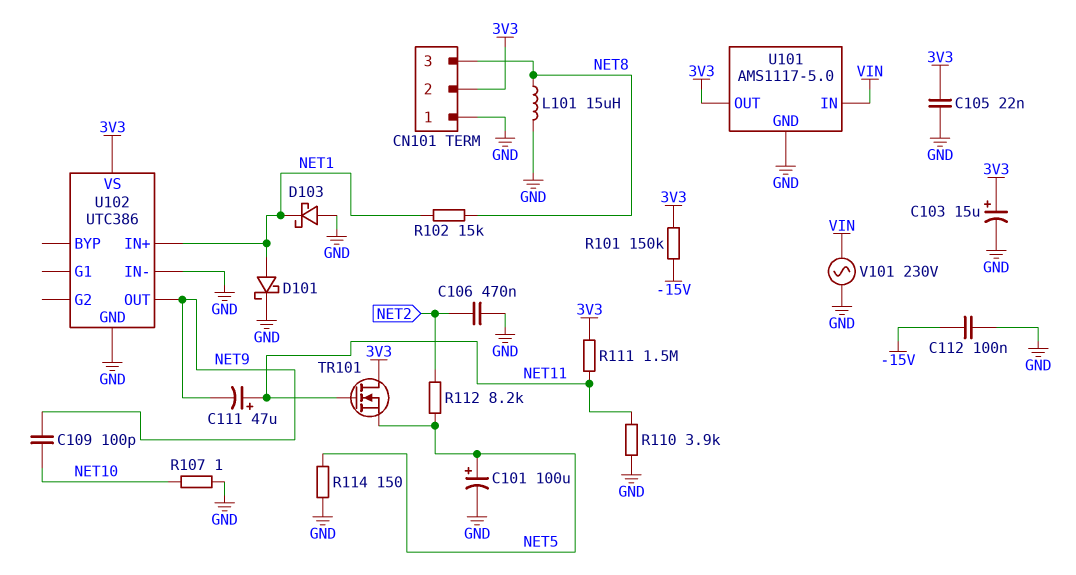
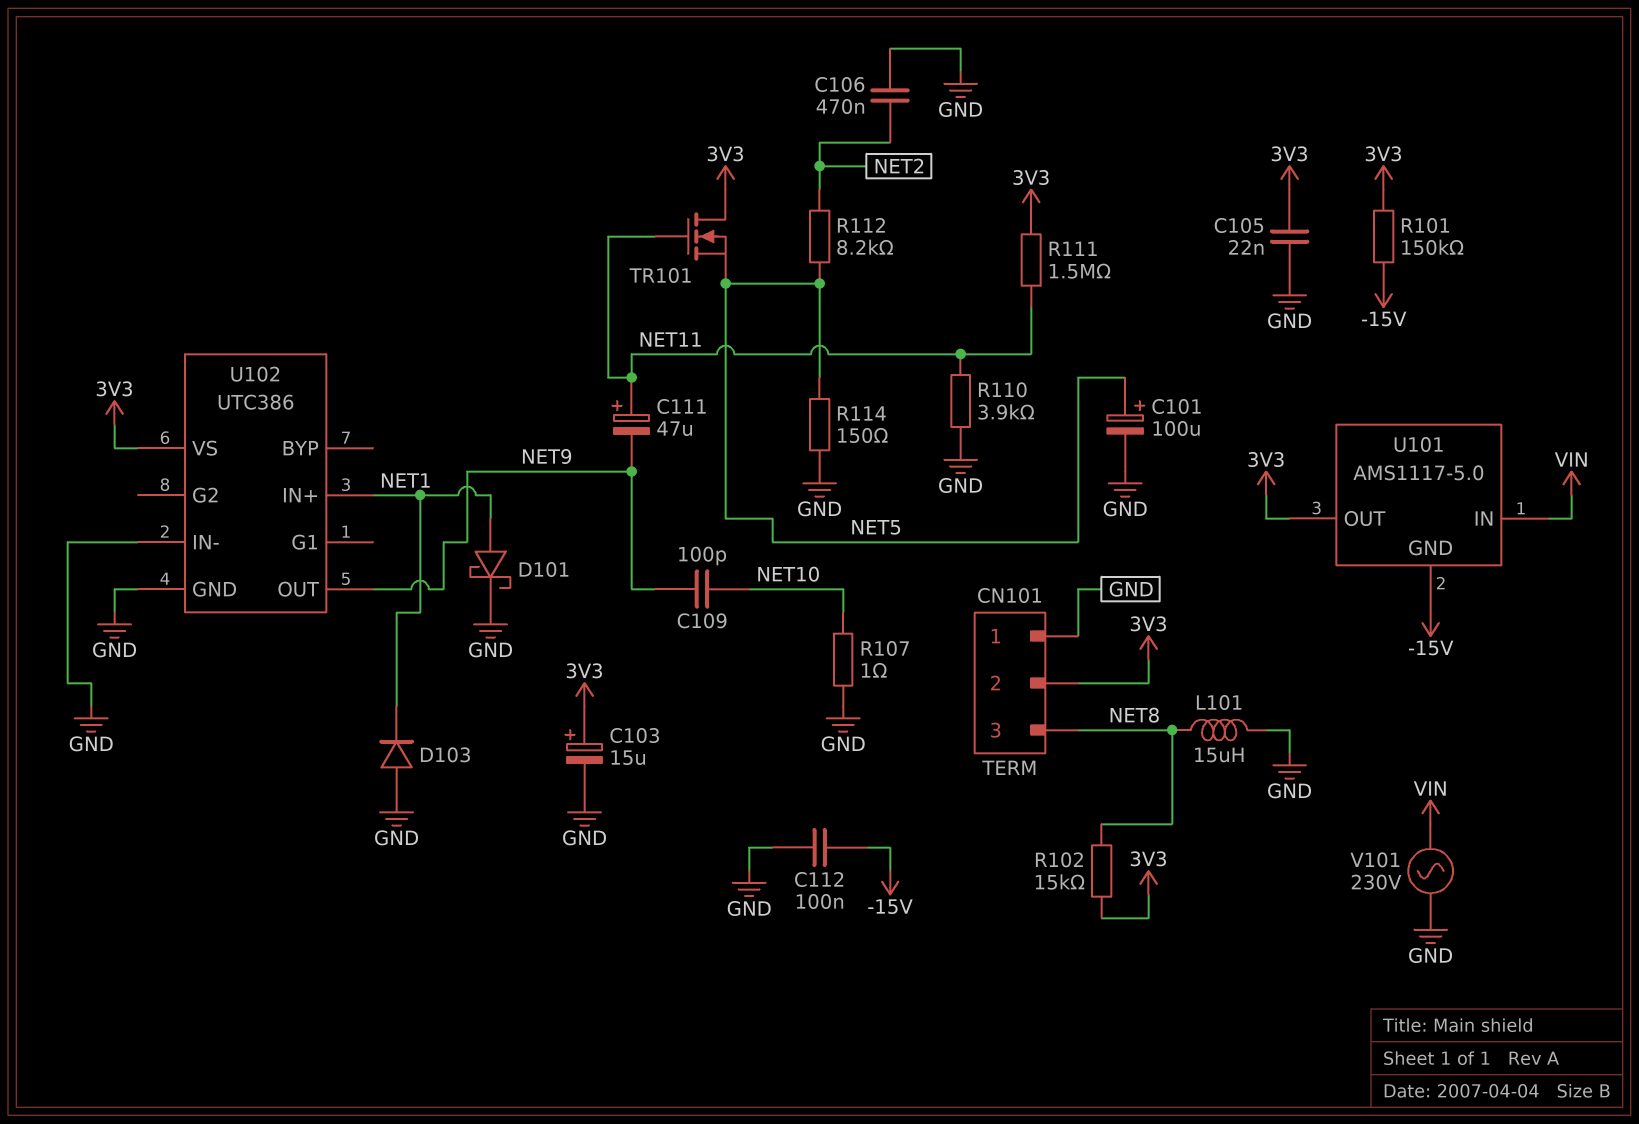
D103: schottky (A GND, K NET1) -> diode (A GND, K NET1)
R102: 15k (NET1, NET8) -> 15k (3V3, NET8)
U101 pin GND: GND -> -15V

